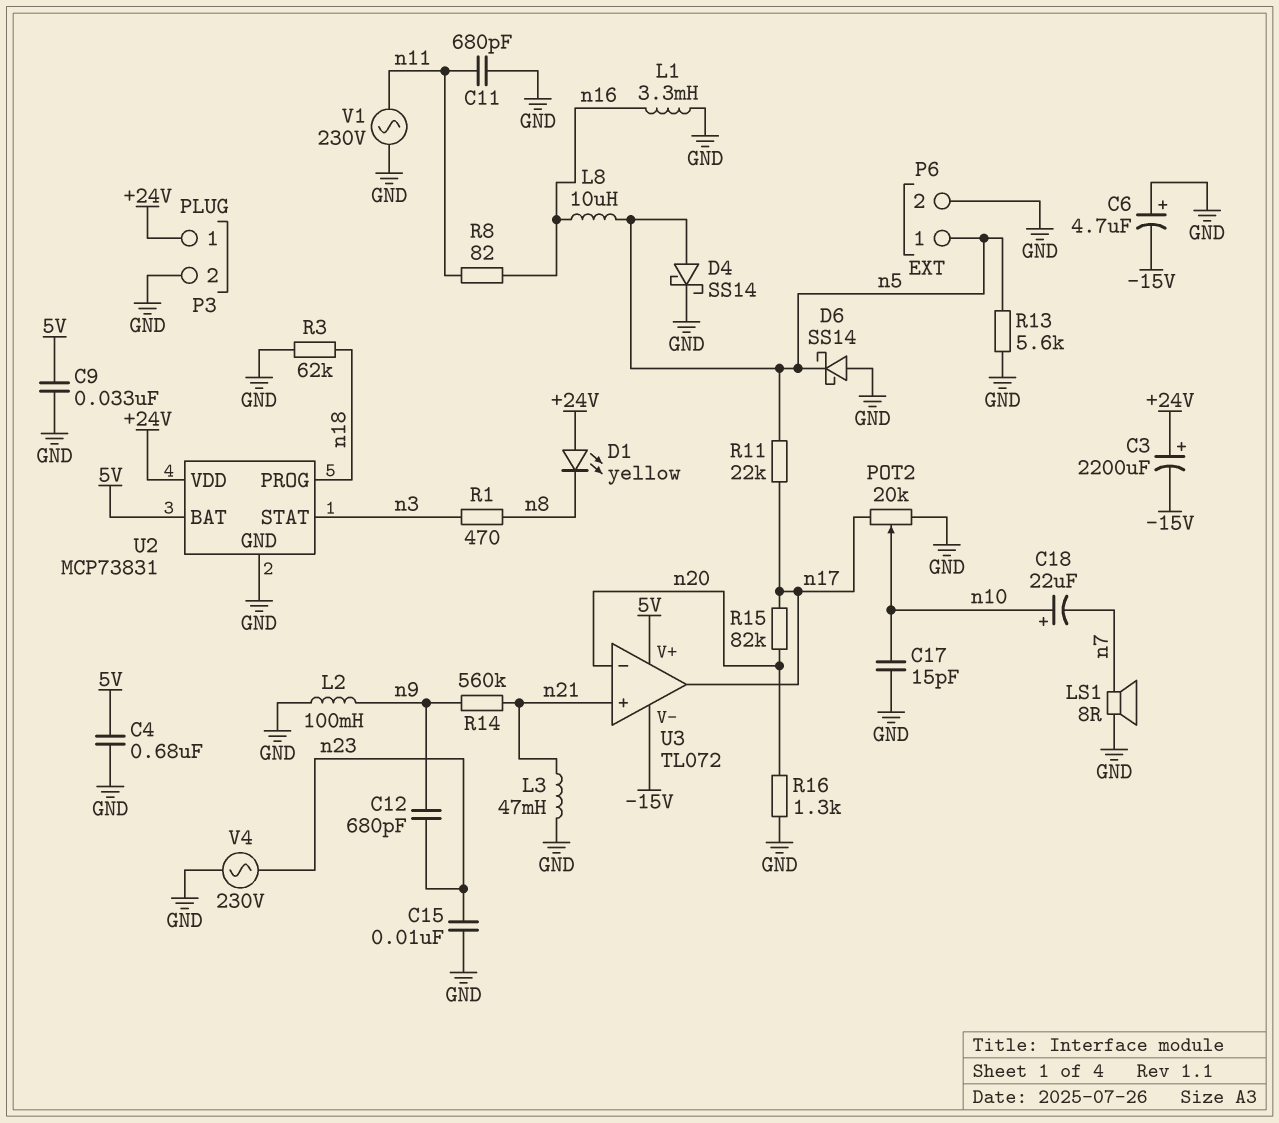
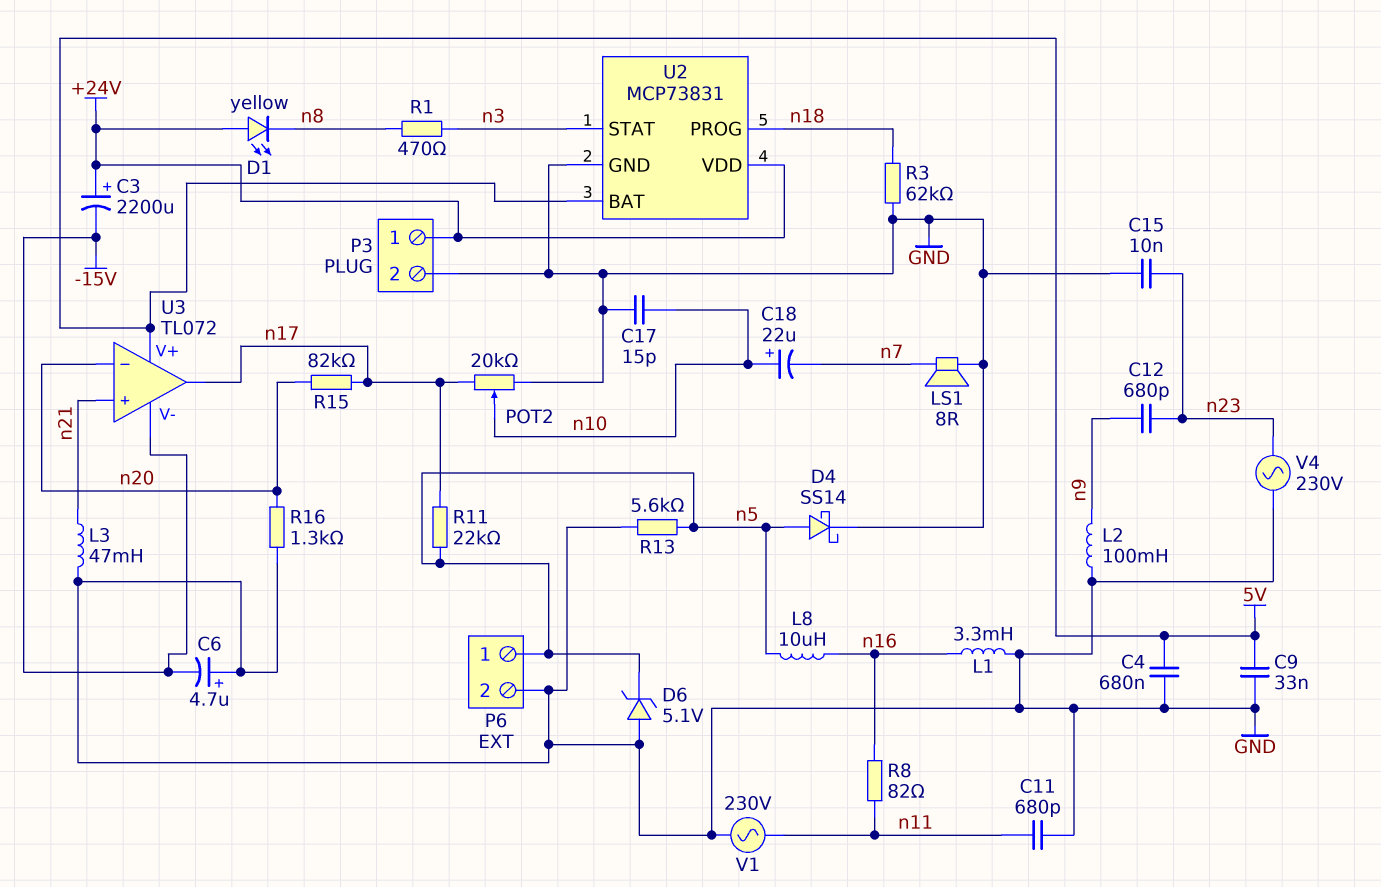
D6: schottky SS14 (A GND, K n5) -> zener 5.1V (A GND, K n5)
R14: 560k (n9, n21) -> none

